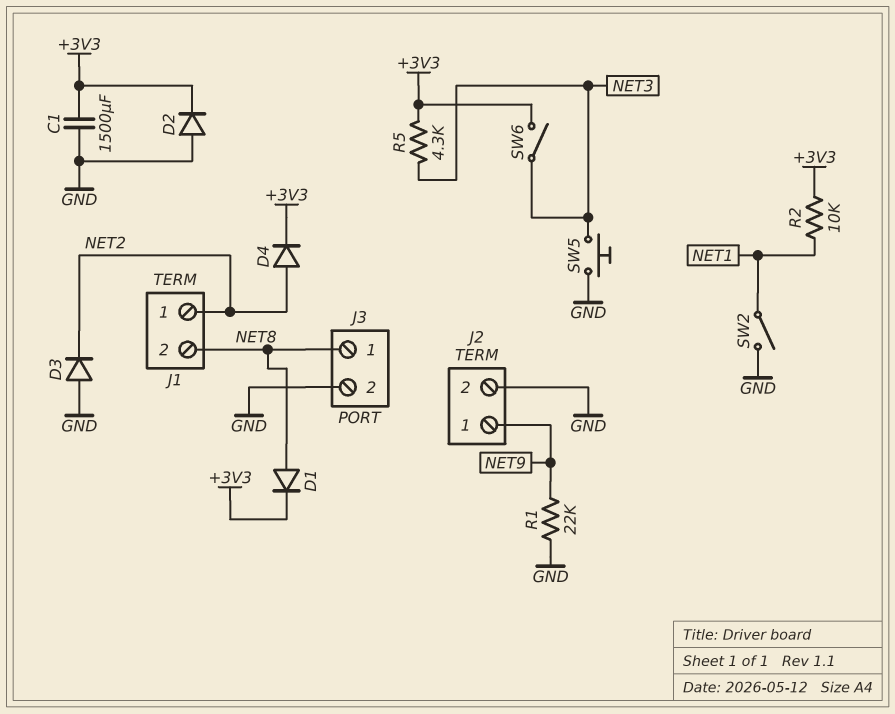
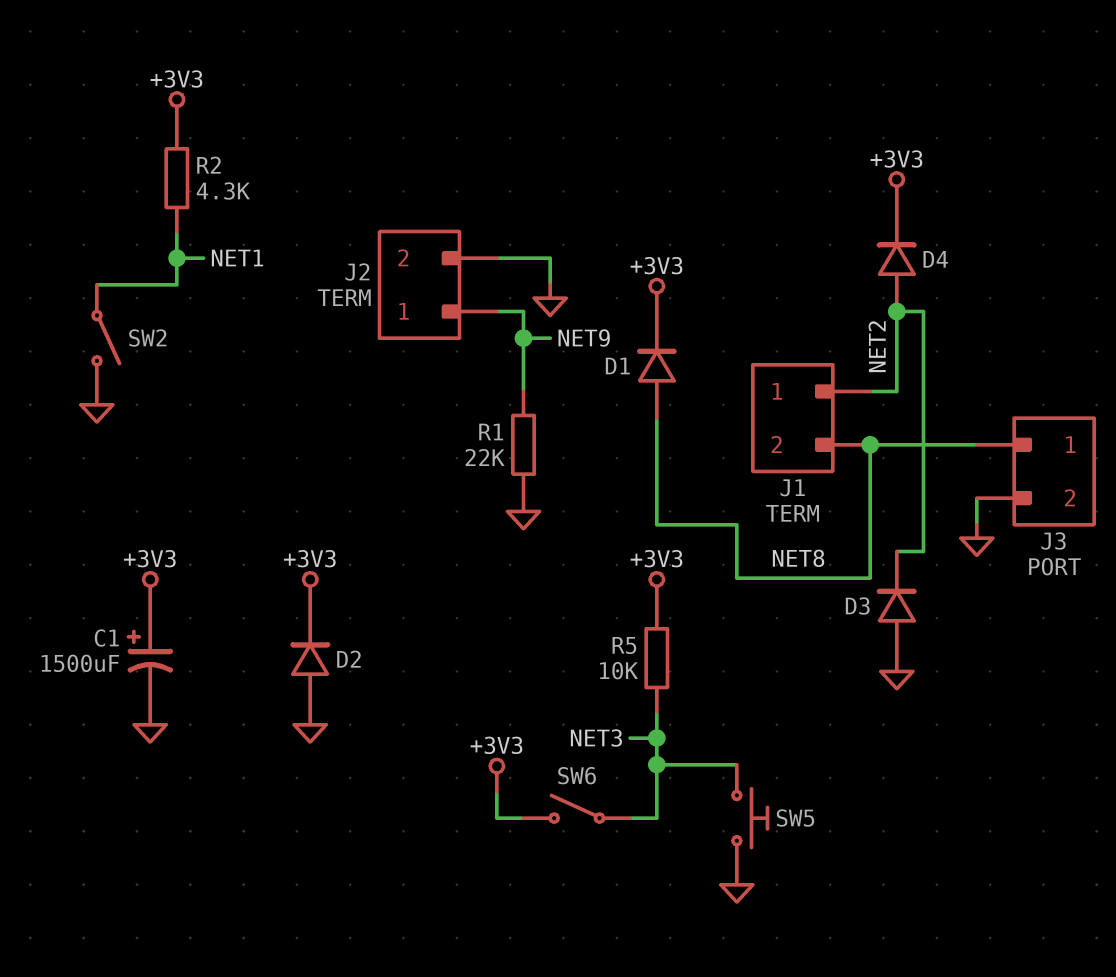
C1: 1500uF (+3V3, GND) -> 1500uF (plus +3V3, minus GND)
R2: 10k (+3V3, NET1) -> 4.3k (+3V3, NET1)
R5: 4.3k (+3V3, NET3) -> 10k (+3V3, NET3)

